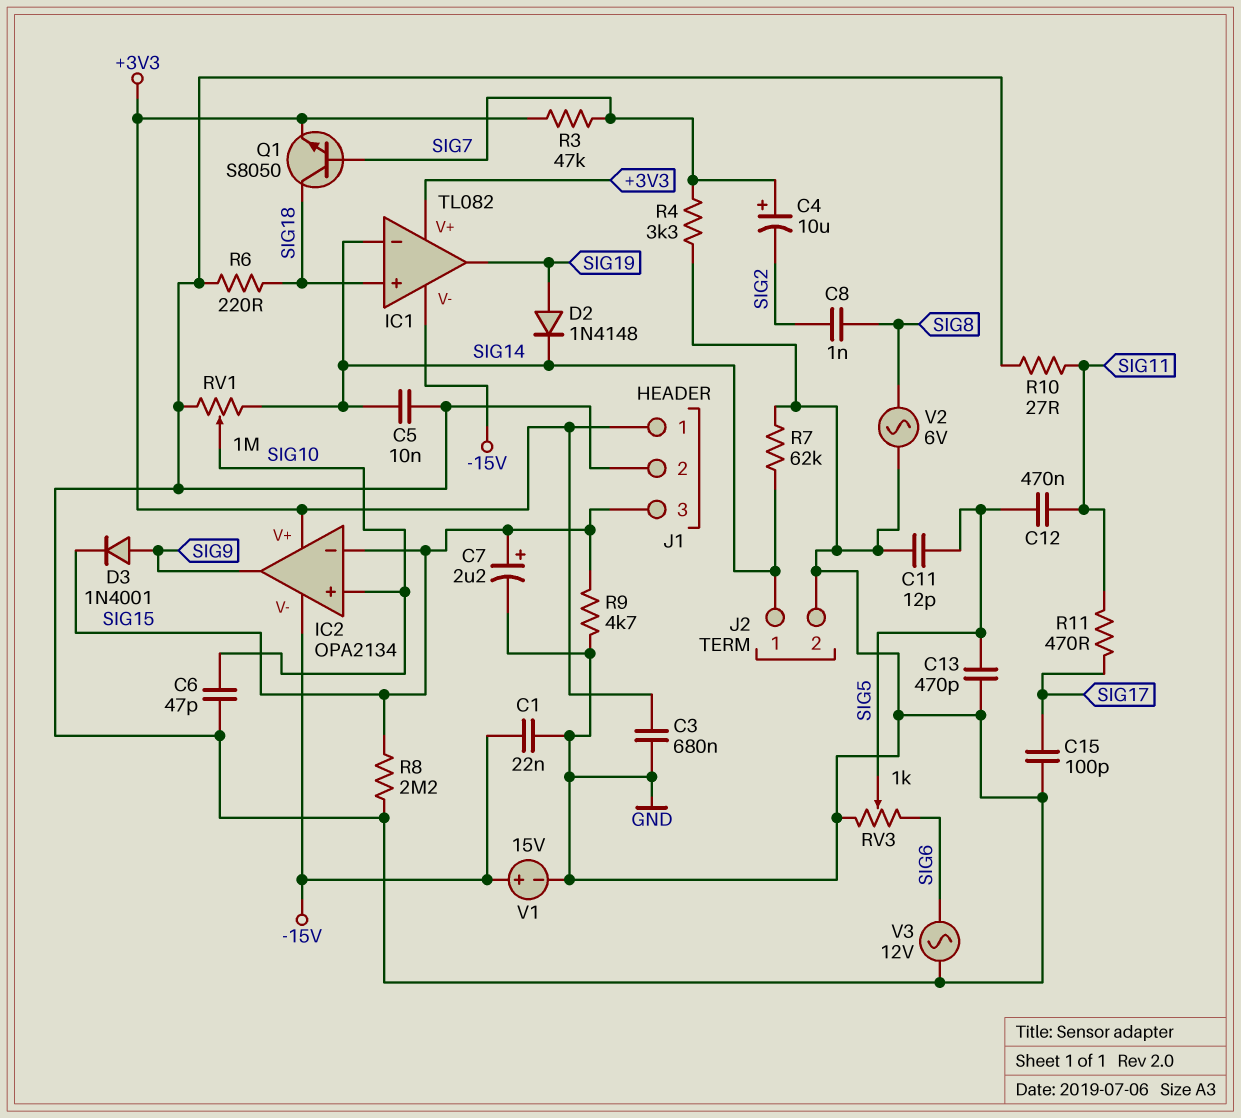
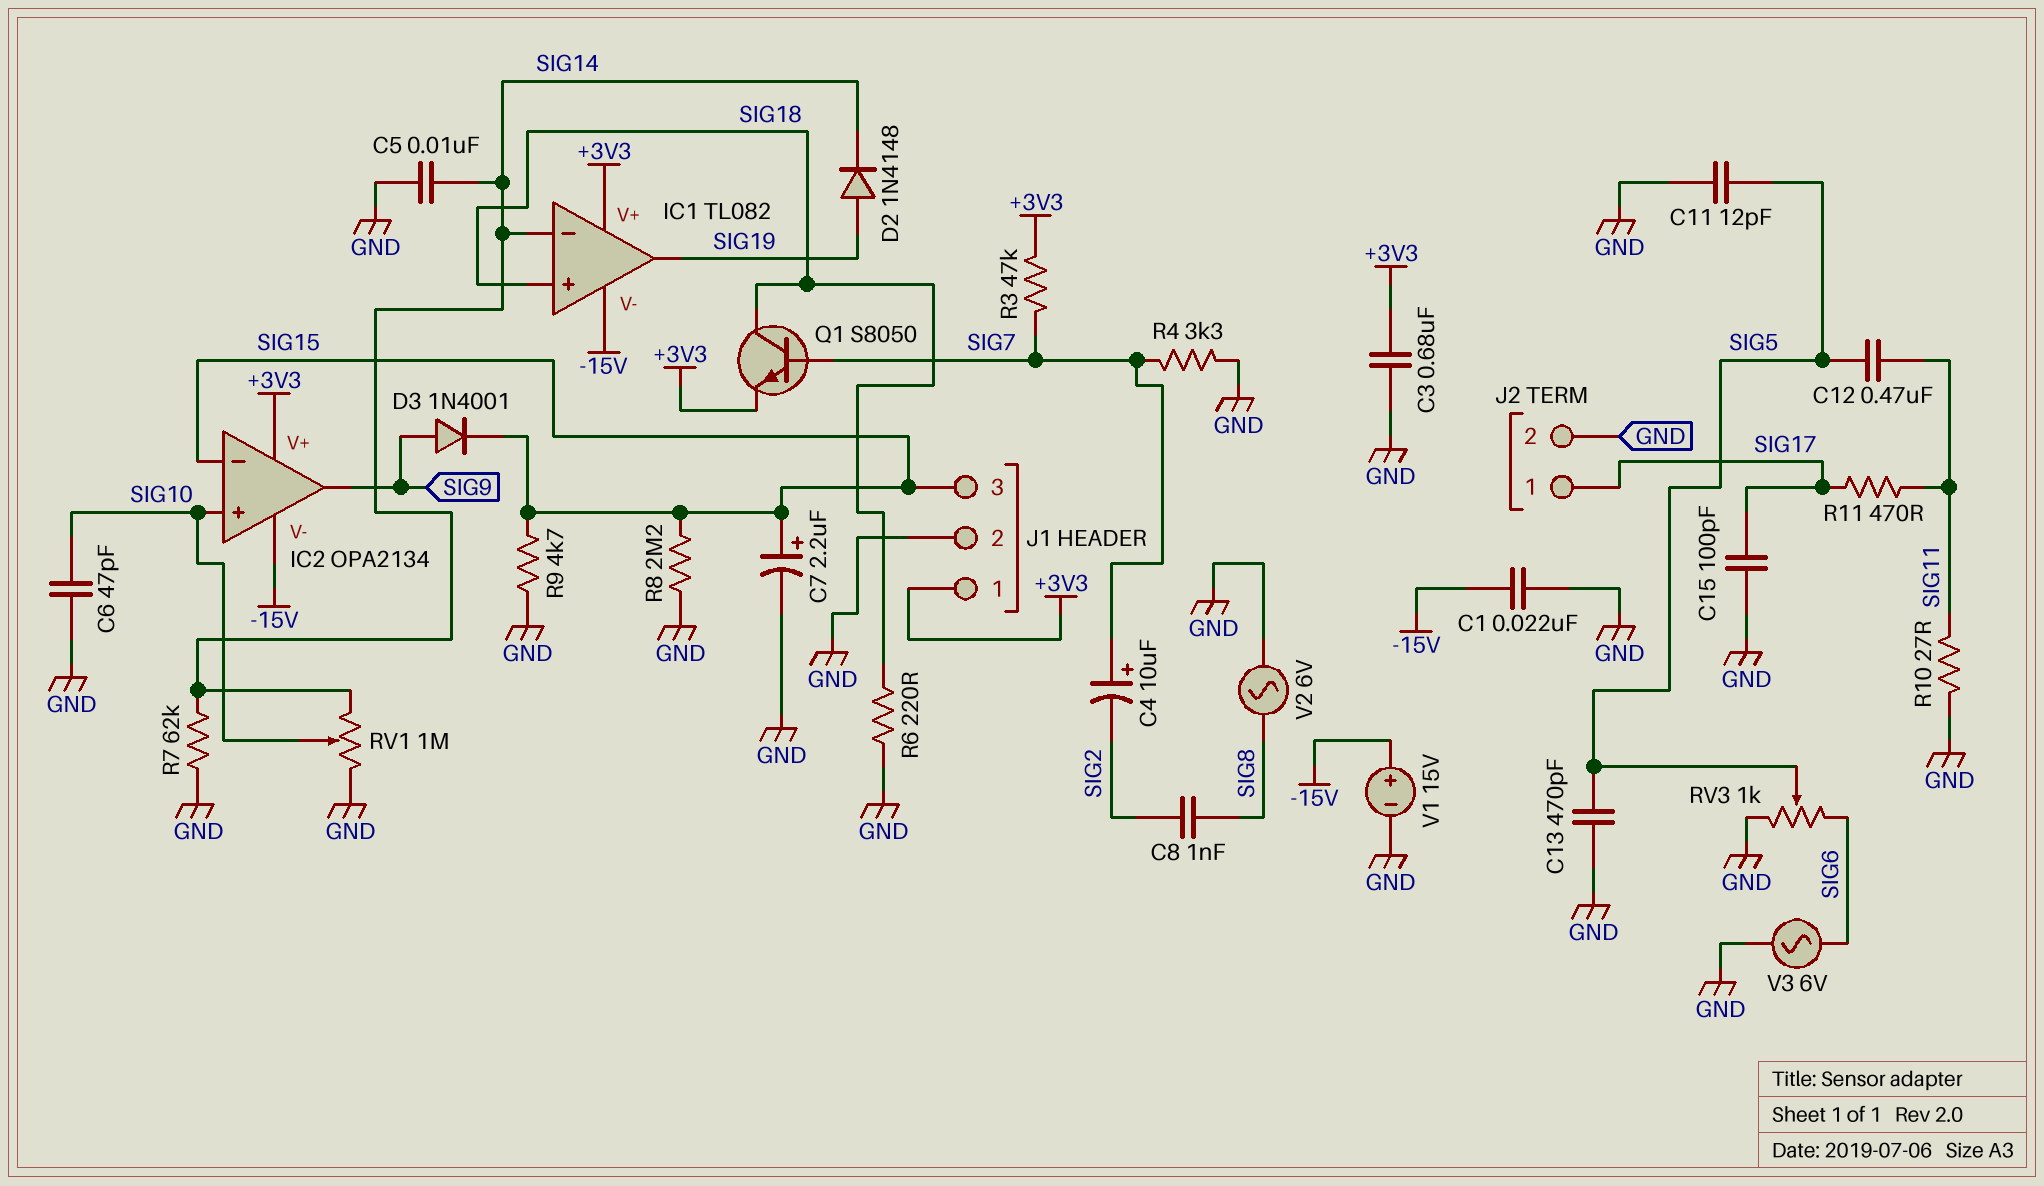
J2 pin 1: SIG14 -> SIG17
V3: AC 12V (GND, SIG6) -> AC 6V (GND, SIG6)

